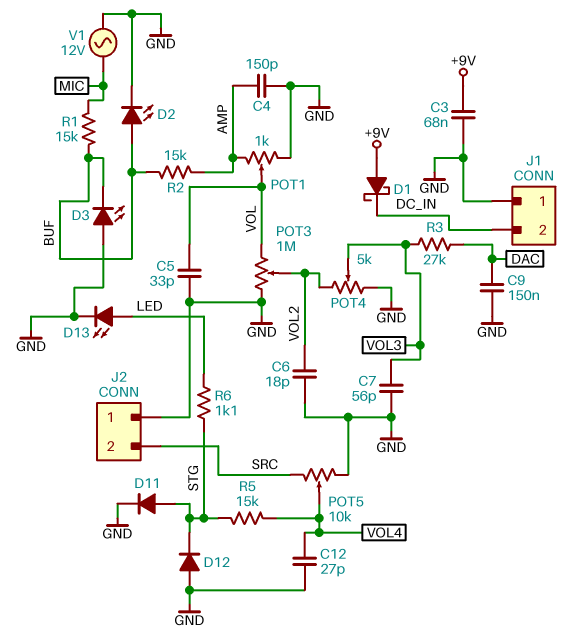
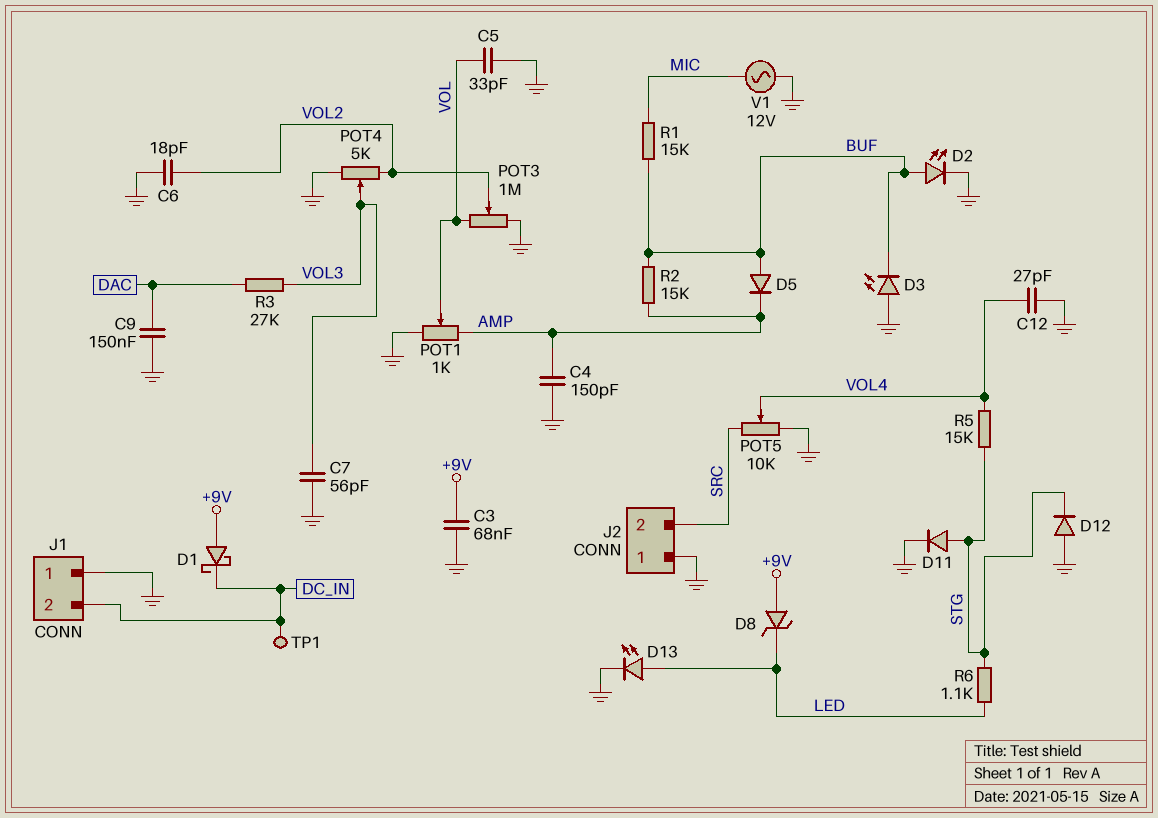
D5: none -> diode (A BUF, K AMP)
D8: none -> zener (A +9V, K LED)
TP1: none -> test point (DC_IN)

